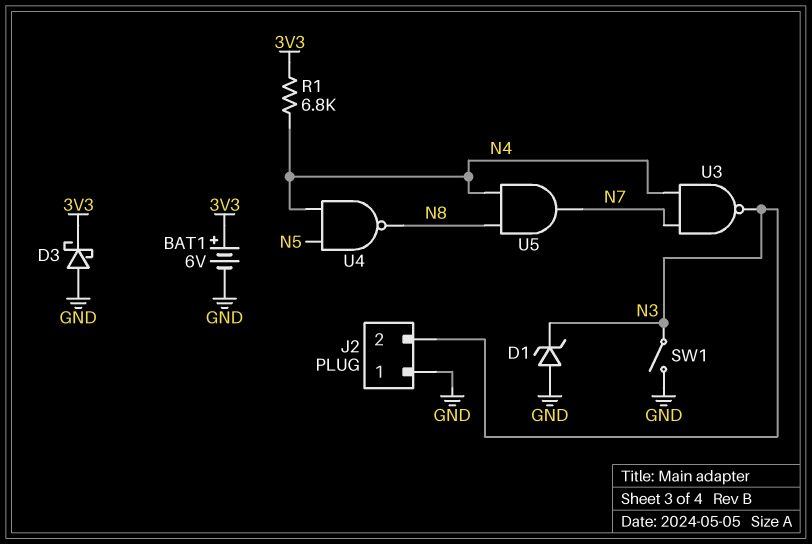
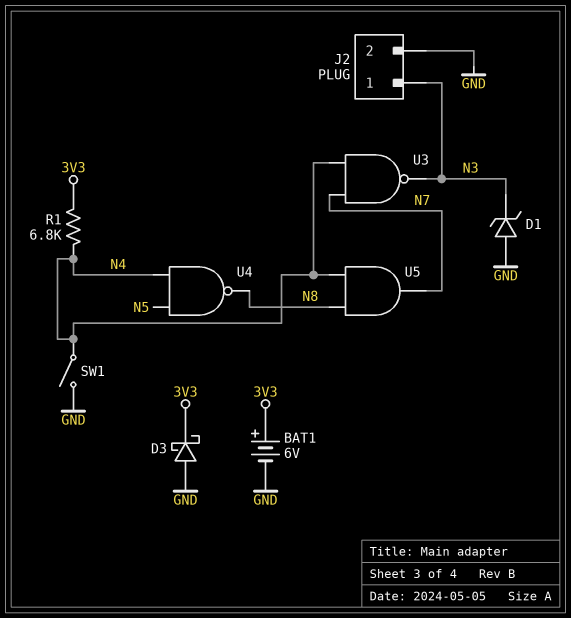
J2 pin 1: GND -> N3
J2 pin 2: N3 -> GND
SW1: switch (GND, N3) -> switch (GND, N4)

